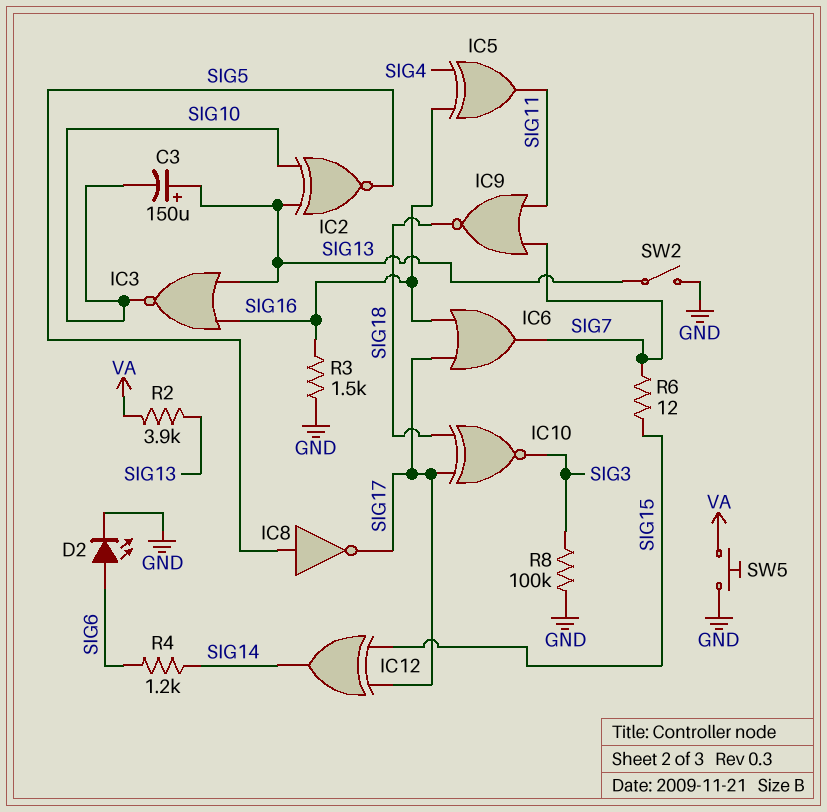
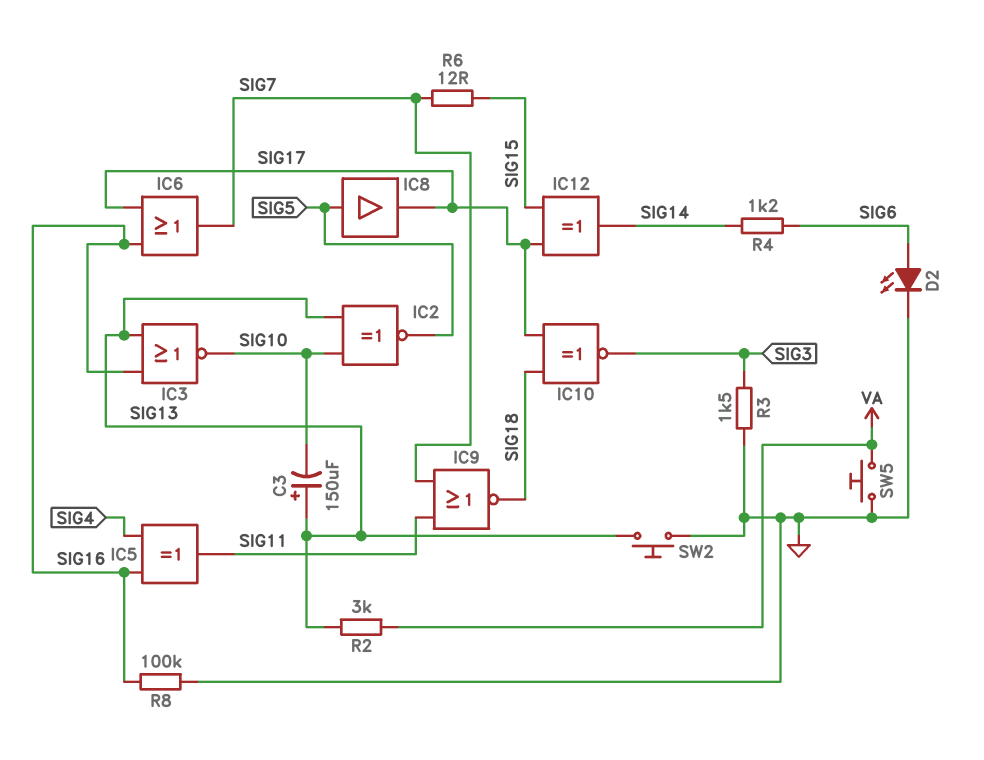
IC8: NOT (in SIG5, out SIG17) -> buffer (in SIG5, out SIG17)
R2: 3.9k (SIG13, VA) -> 3k (SIG13, VA)
R3: 1.5k (GND, SIG16) -> 1.5k (GND, SIG3)
R8: 100k (GND, SIG3) -> 100k (GND, SIG16)
SW2: switch (GND, SIG13) -> button (GND, SIG13)

